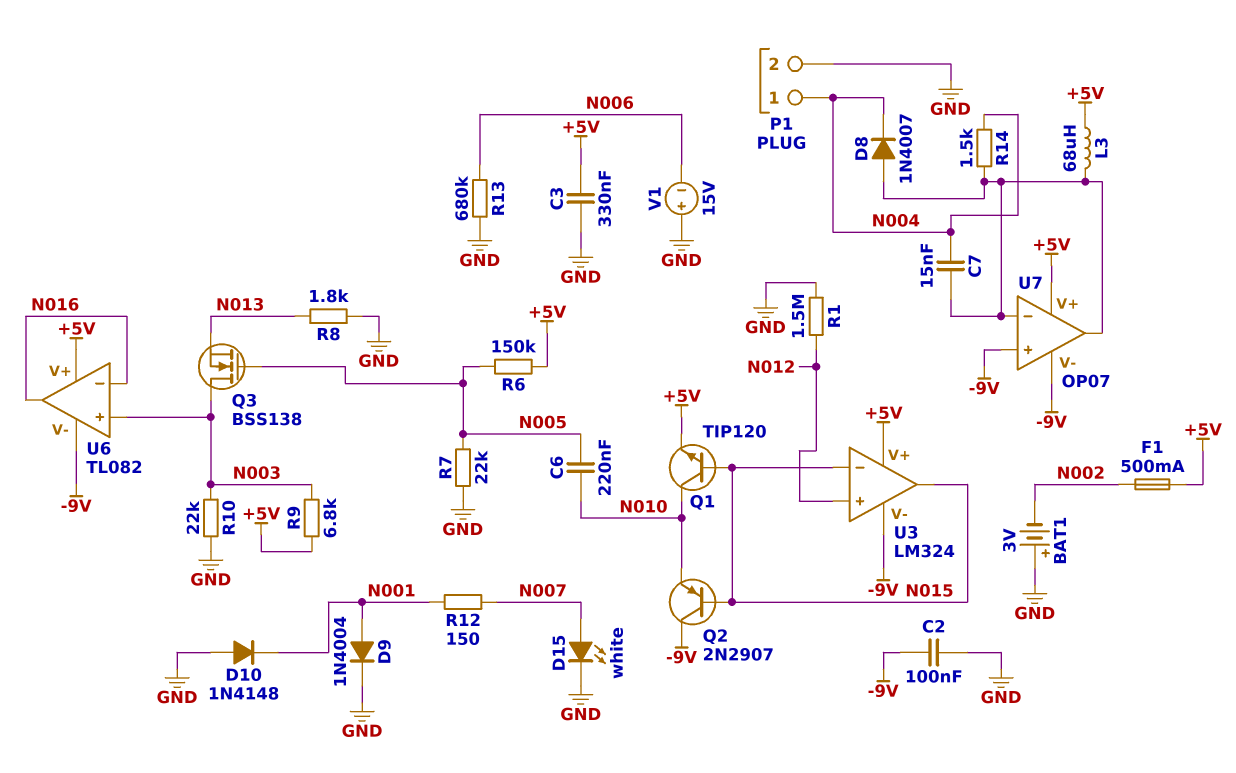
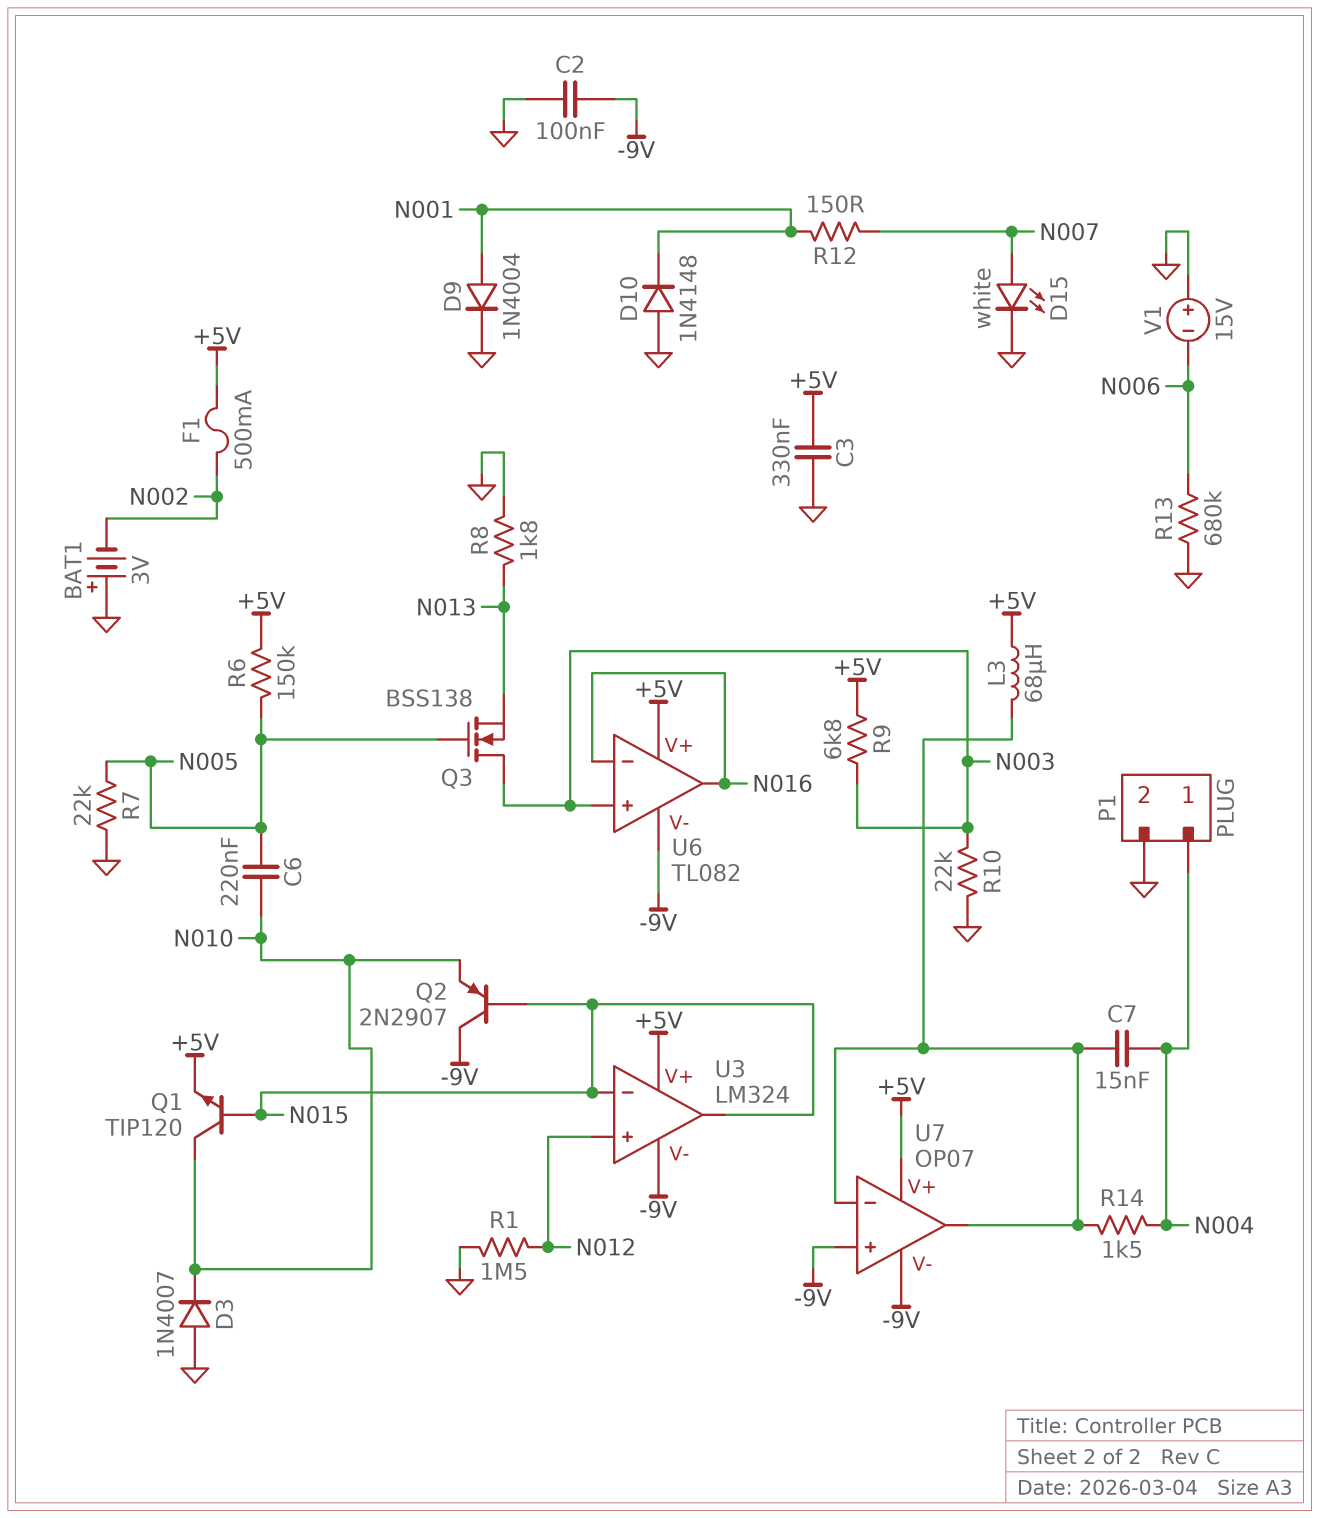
D3: none -> diode 1N4007 (A GND, K N010)
D8: diode 1N4007 (A U7/in-, K N004) -> none

